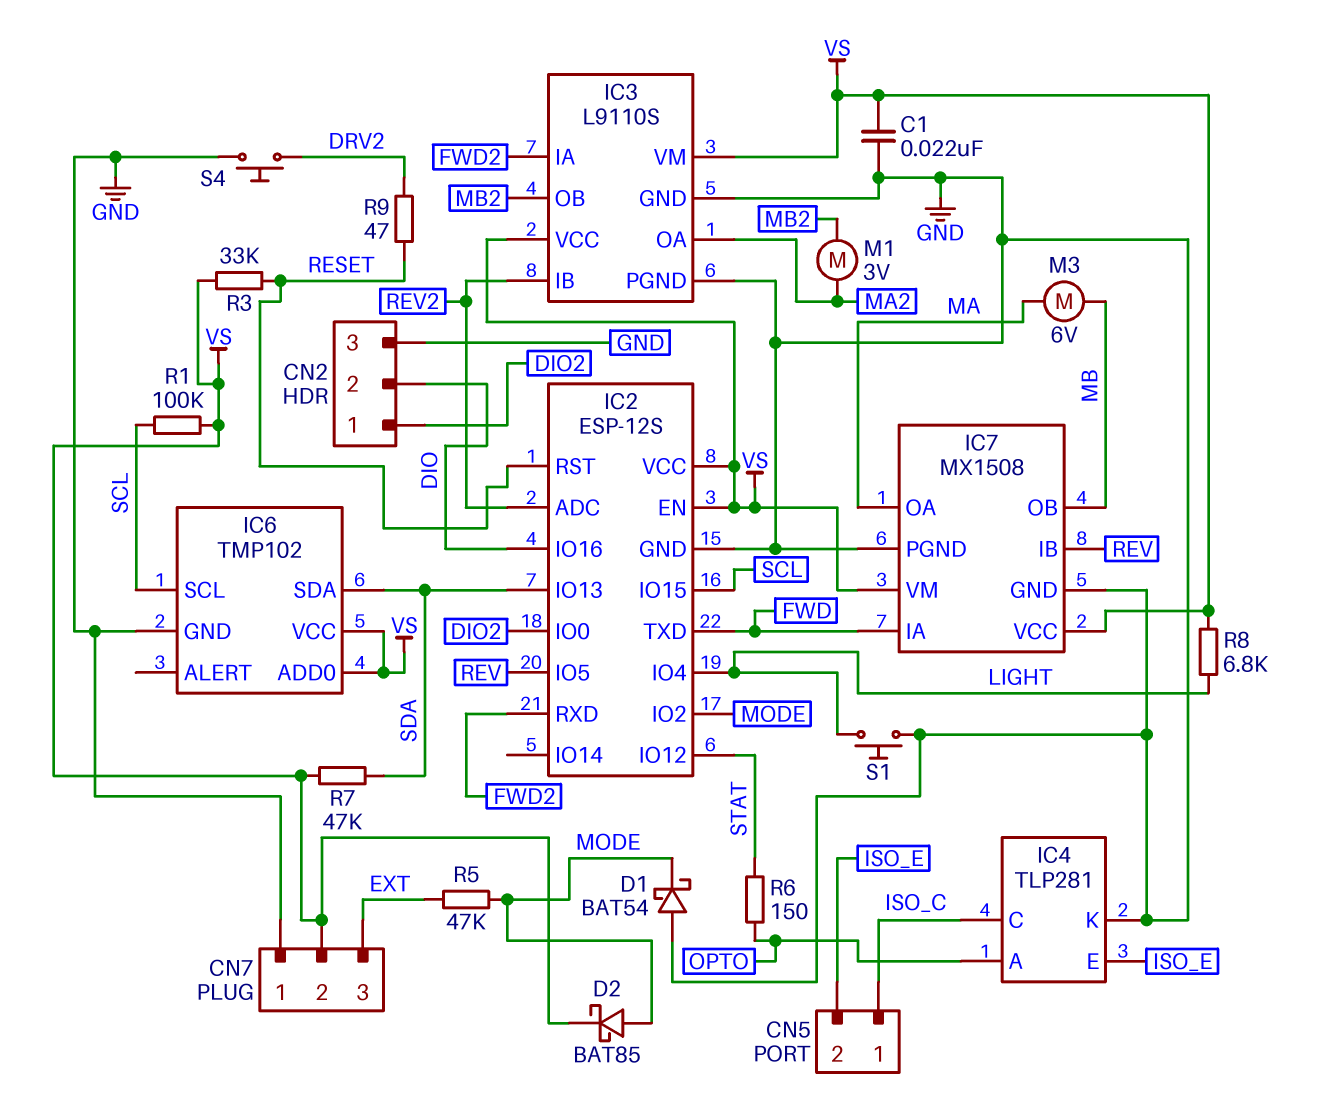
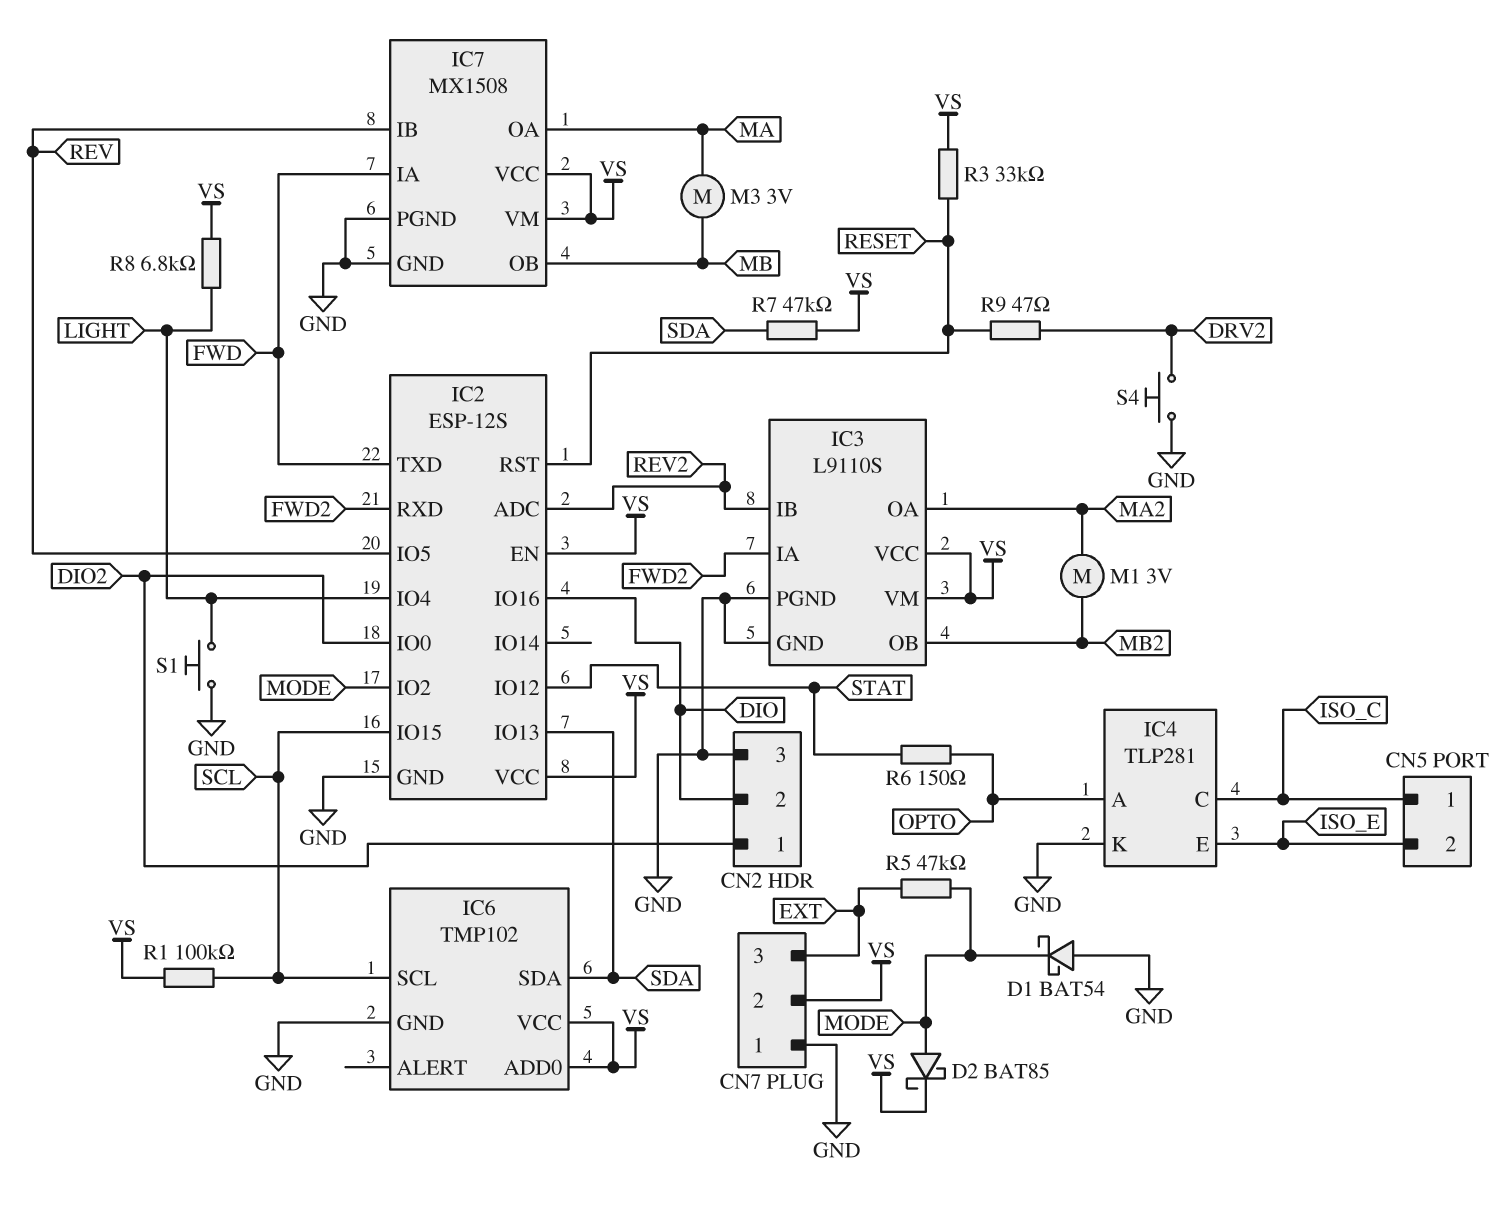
C1: 22nF (GND, VS) -> none
M3: motor 6V (MA, MB) -> motor 3V (MA, MB)

